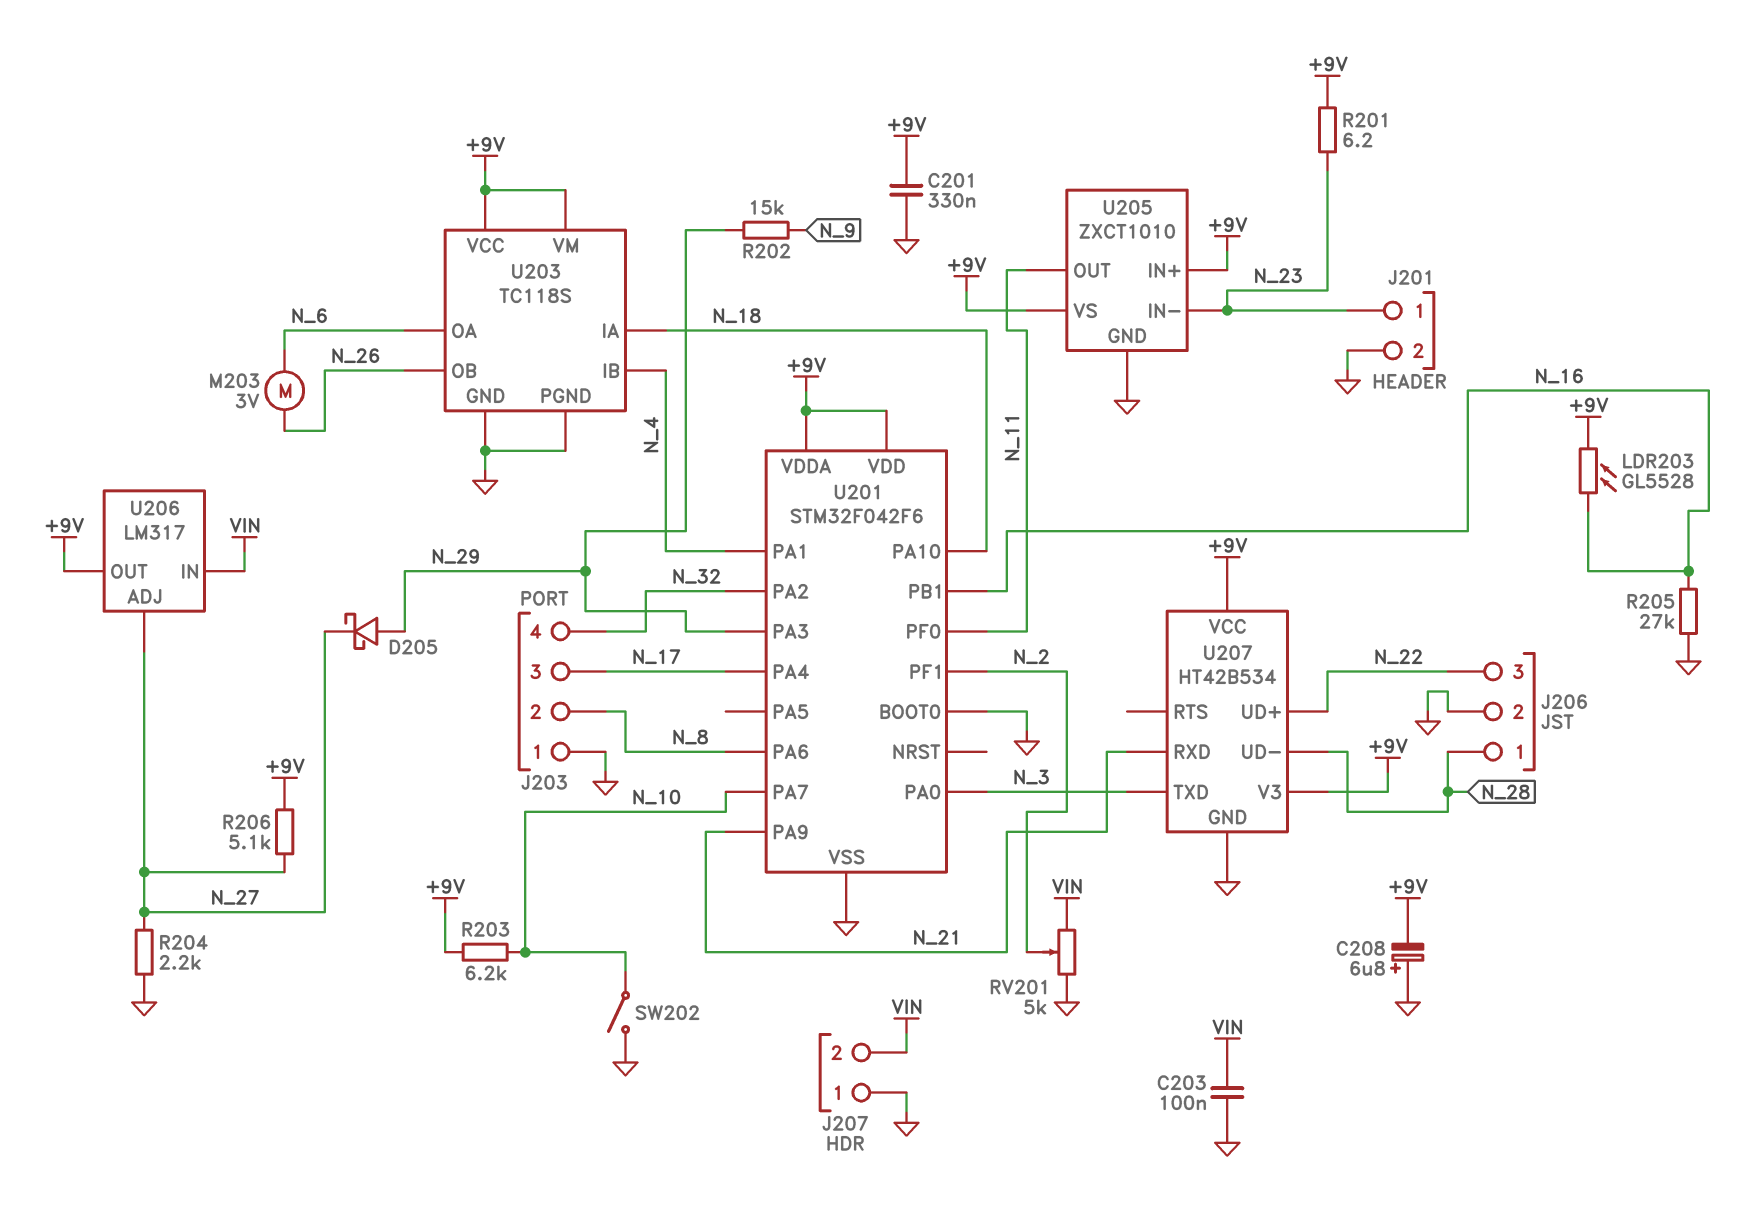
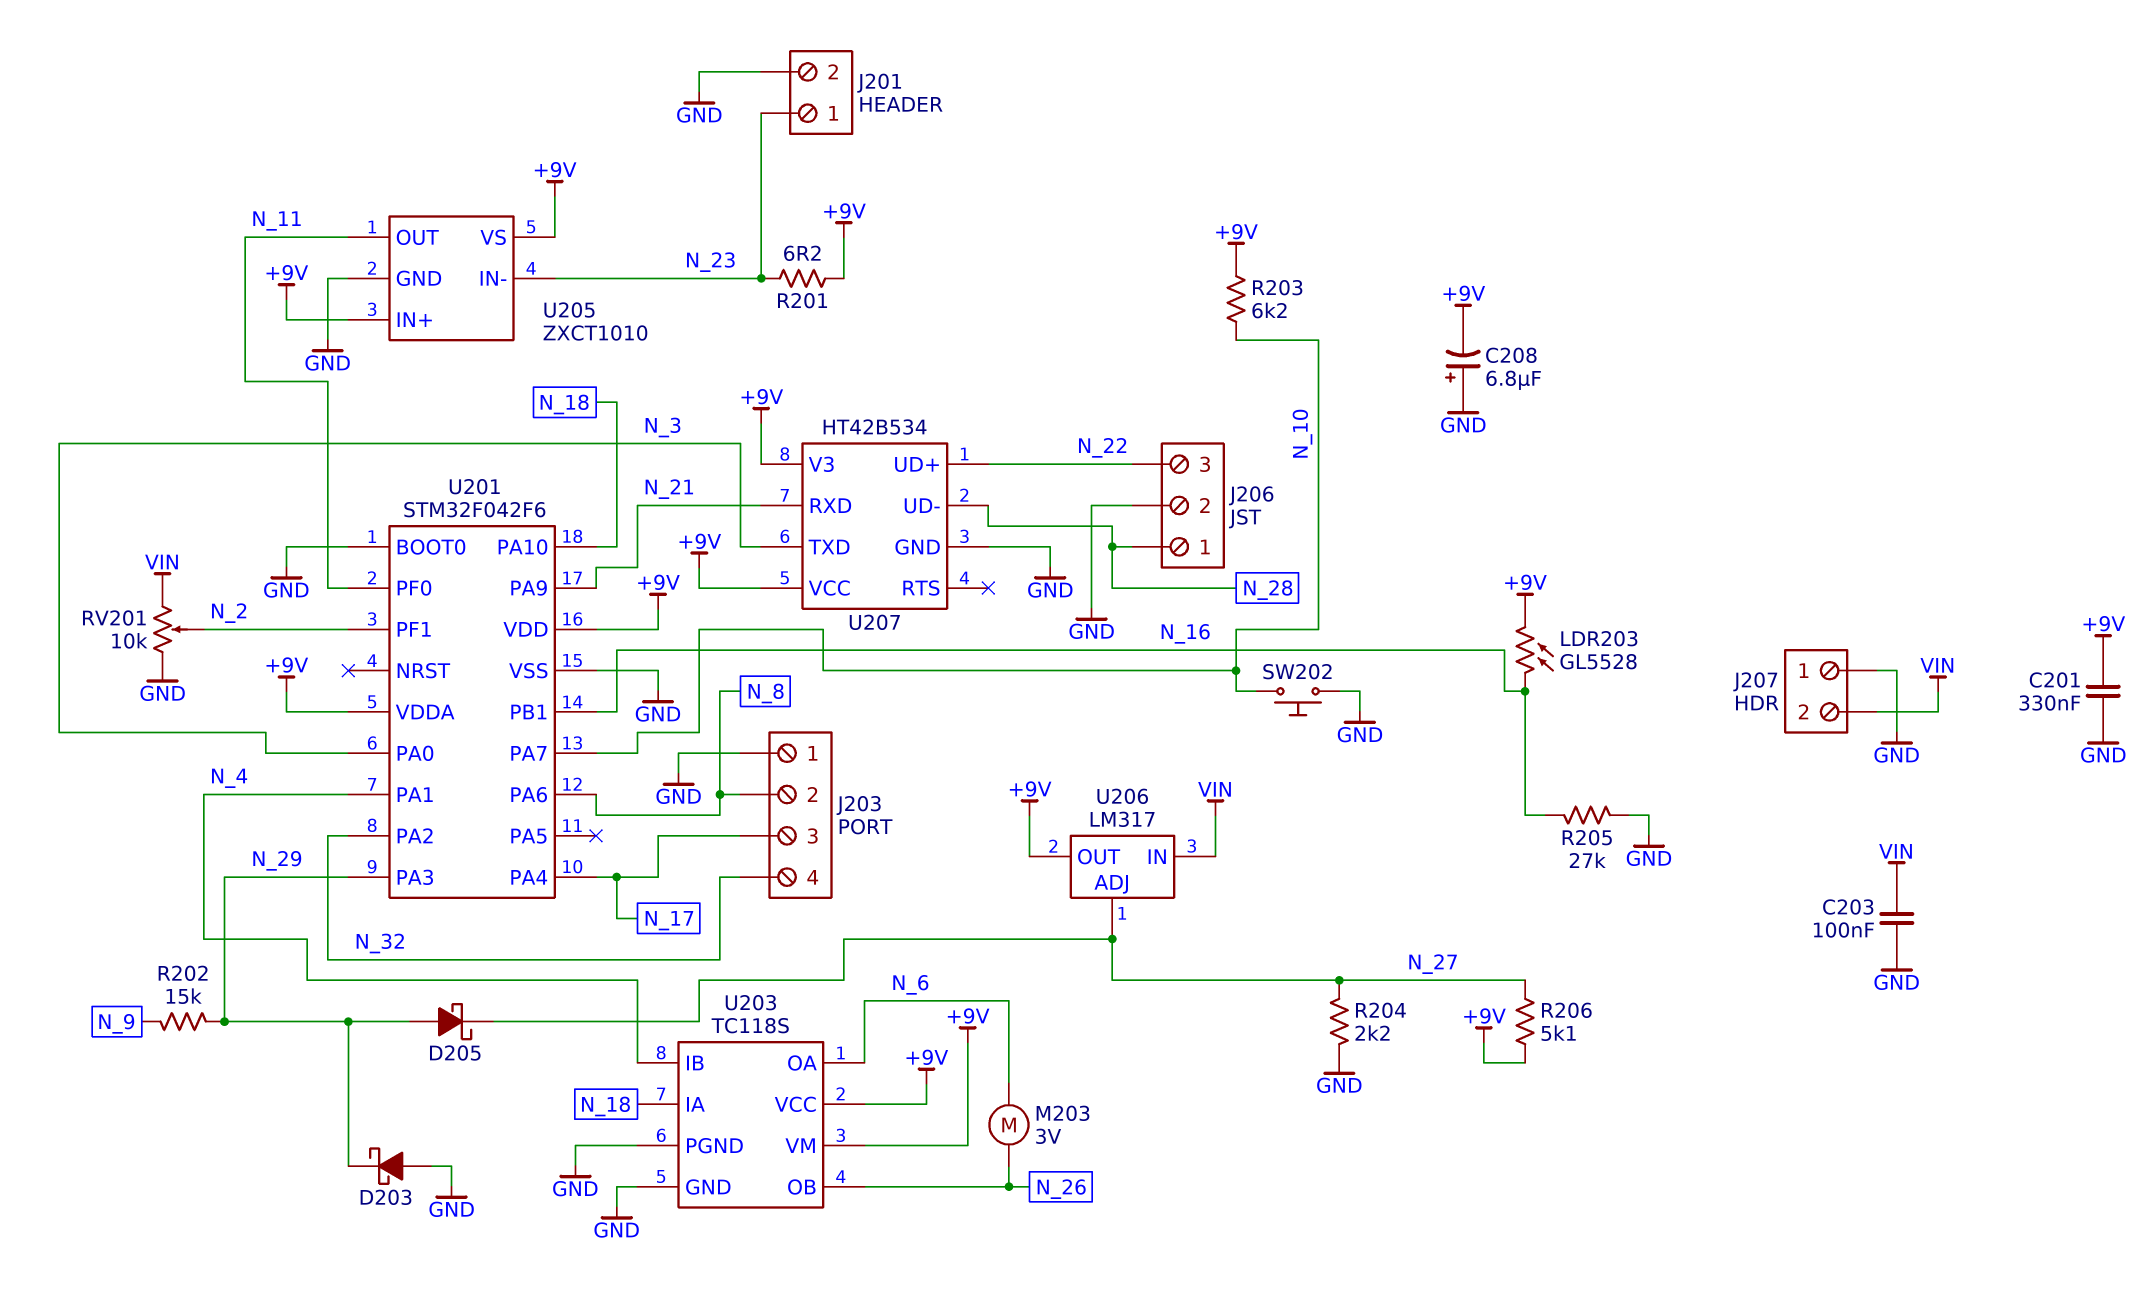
D203: none -> schottky (A GND, K N_29)
RV201: 5k (GND, VIN, wiper N_2) -> 10k (GND, VIN, wiper N_2)
SW202: switch (GND, N_10) -> button (GND, N_10)

